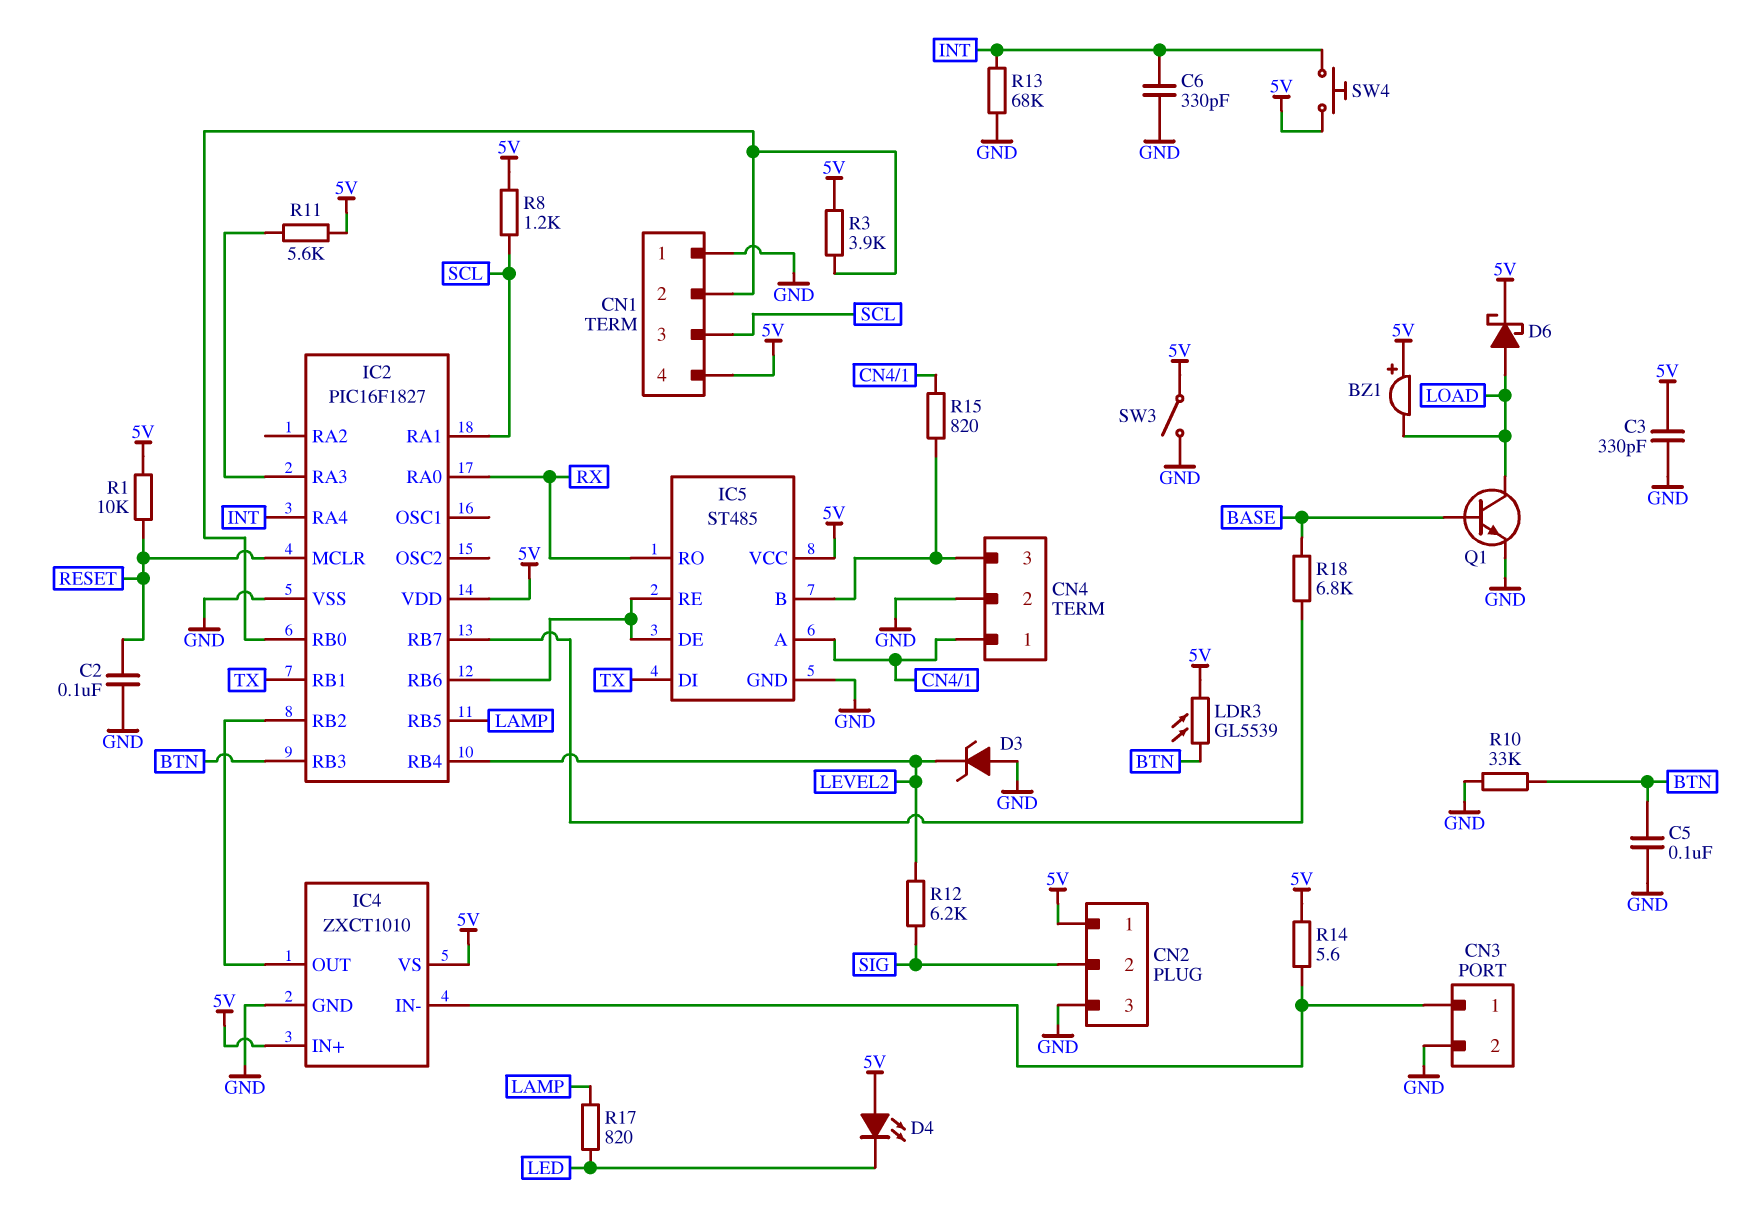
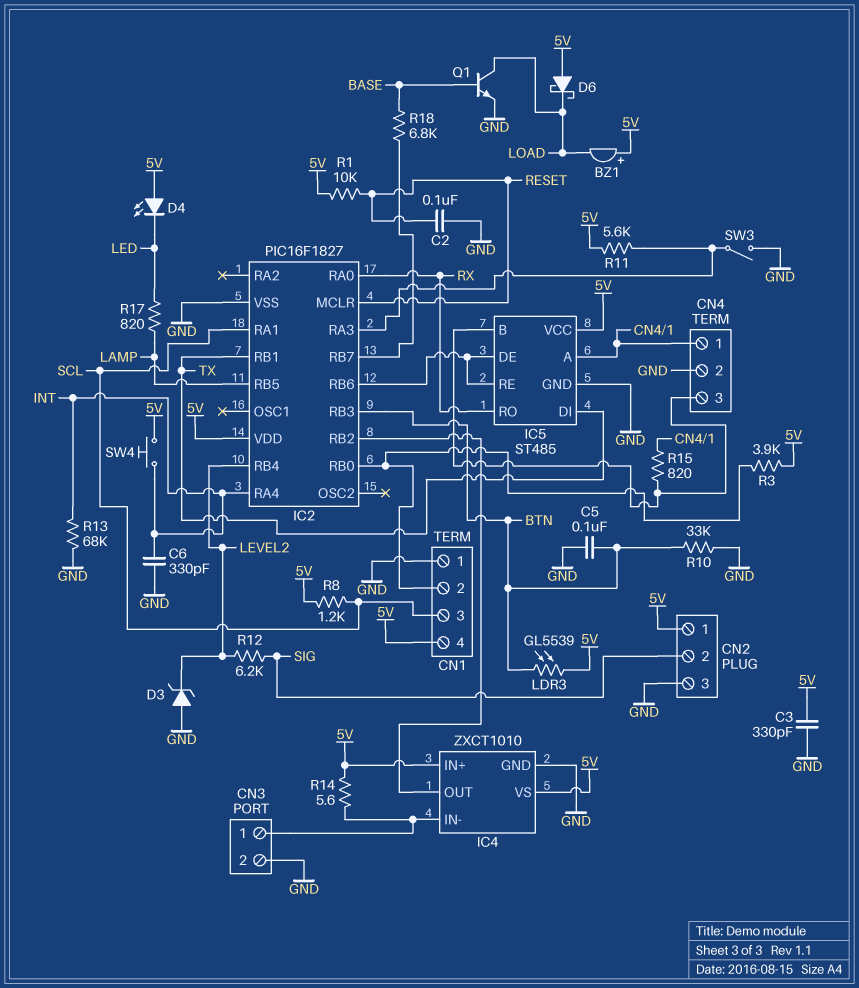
D6: schottky (A LOAD, K 5V) -> schottky (A 5V, K LOAD)
SW3: switch (5V, GND) -> switch (GND, IC2/RA3)

